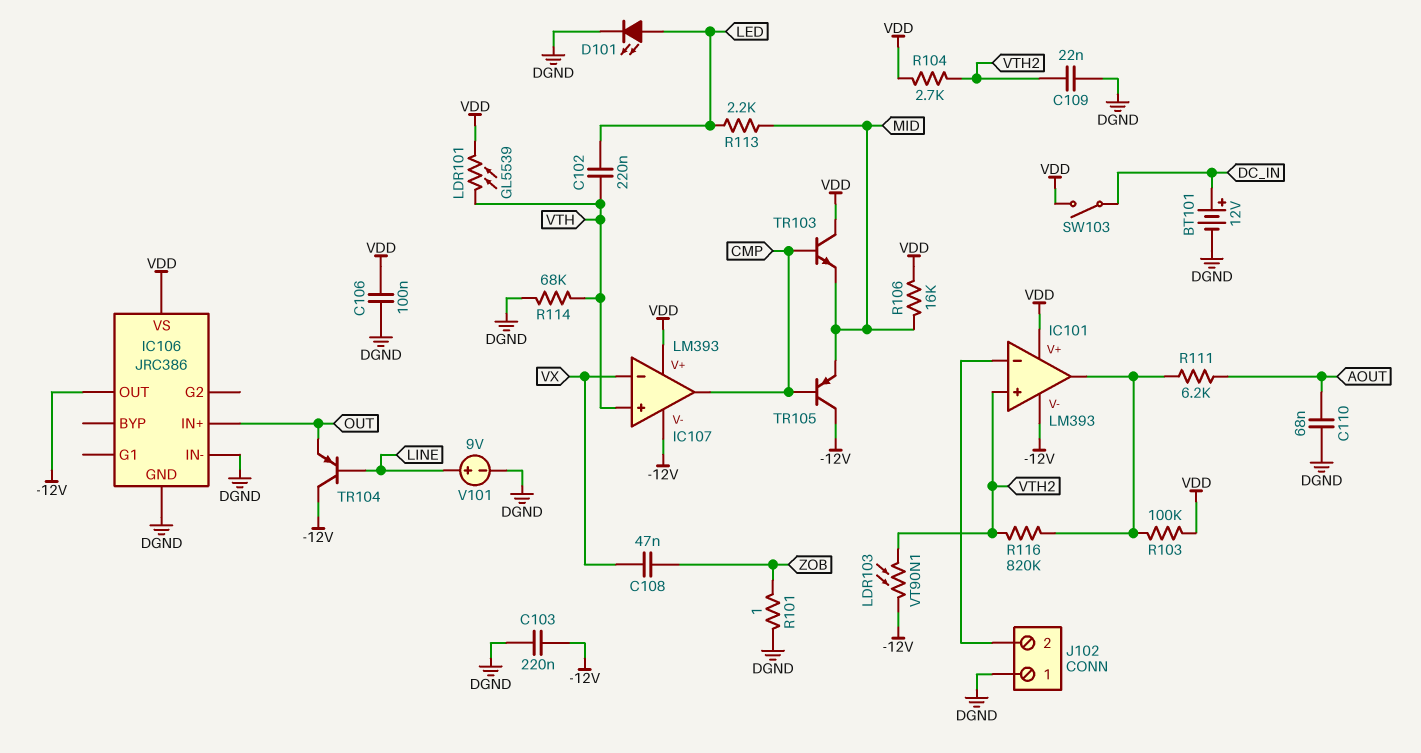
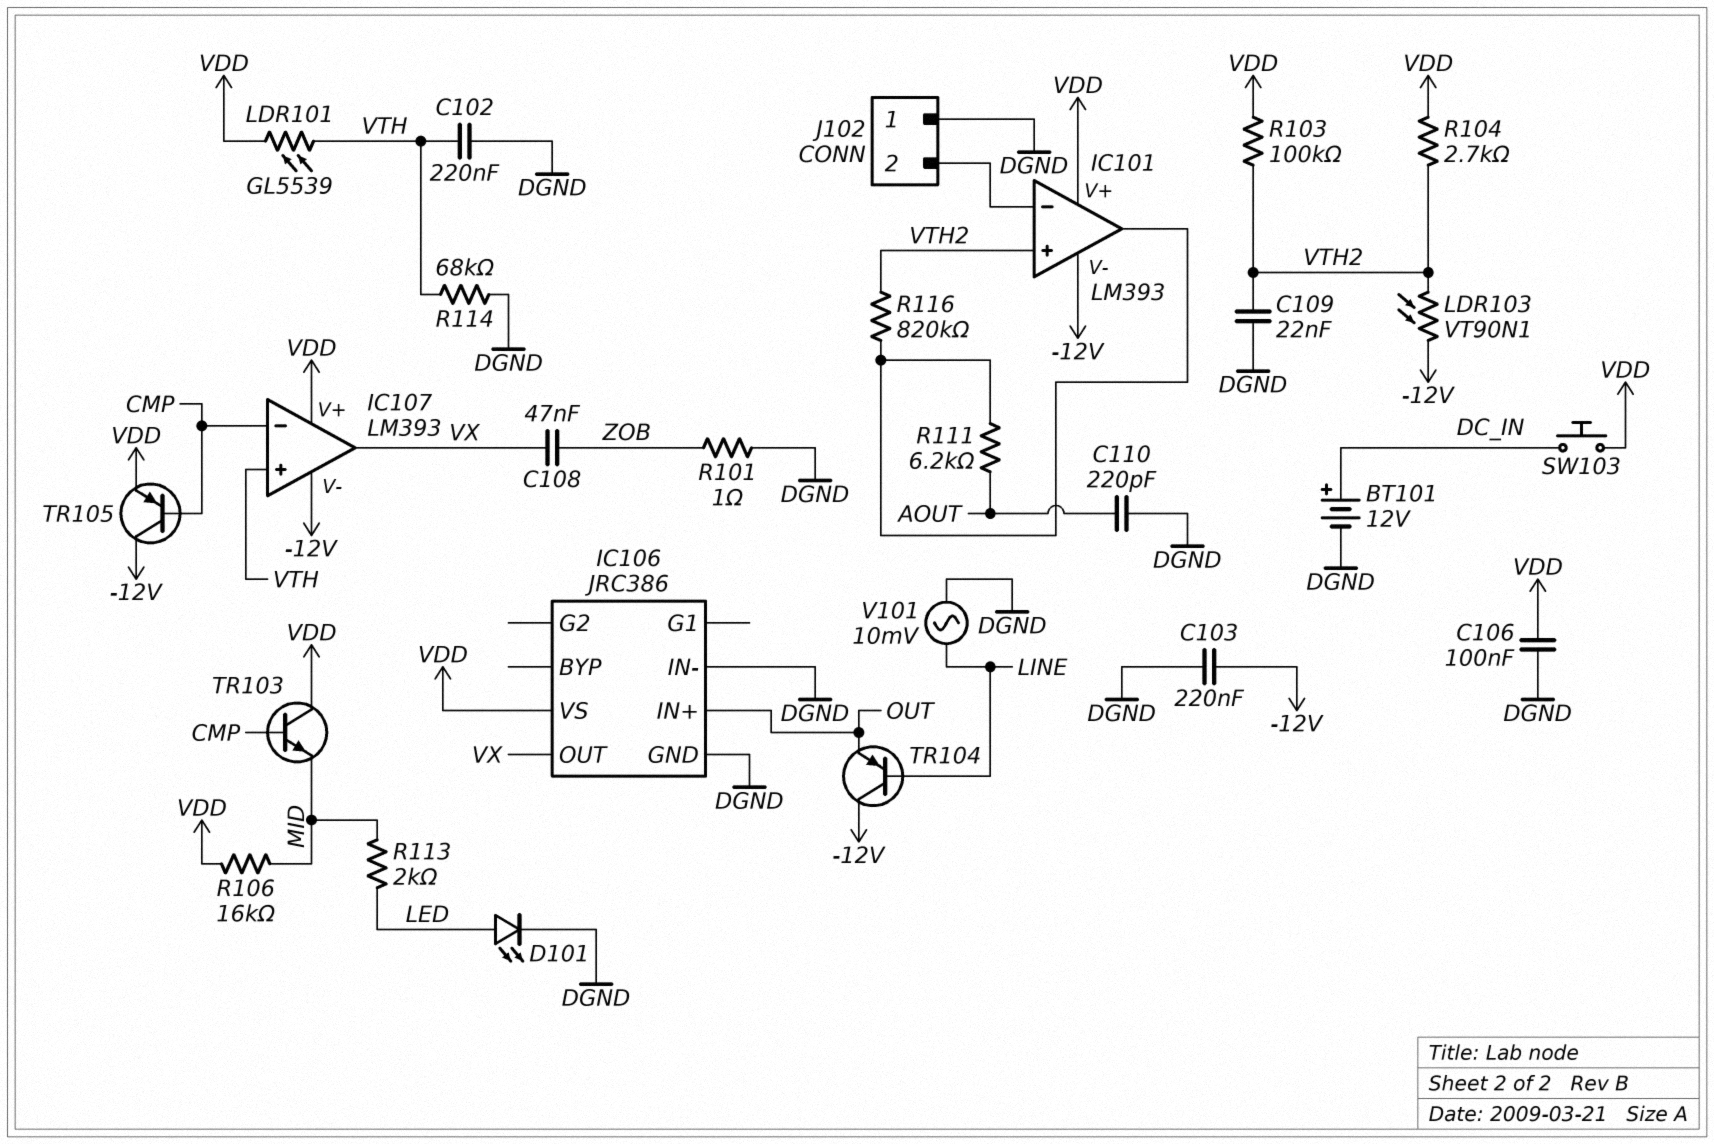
C102: 220nF (LED, VTH) -> 220nF (DGND, VTH)
C110: 68nF (AOUT, DGND) -> 220pF (AOUT, DGND)
IC106 pin OUT: -12V -> VX
IC107 pin in-: VX -> CMP
IC107 pin out: CMP -> VX
R103: 100k (IC101/out, VDD) -> 100k (VDD, VTH2)
R113: 2.2k (LED, MID) -> 2k (LED, MID)
SW103: switch (DC_IN, VDD) -> button (DC_IN, VDD)
TR105: PNP (B CMP, C -12V, E MID) -> PNP (B CMP, C -12V, E VDD)
V101: 9V (plus LINE, minus DGND) -> AC 10mV (DGND, LINE)

